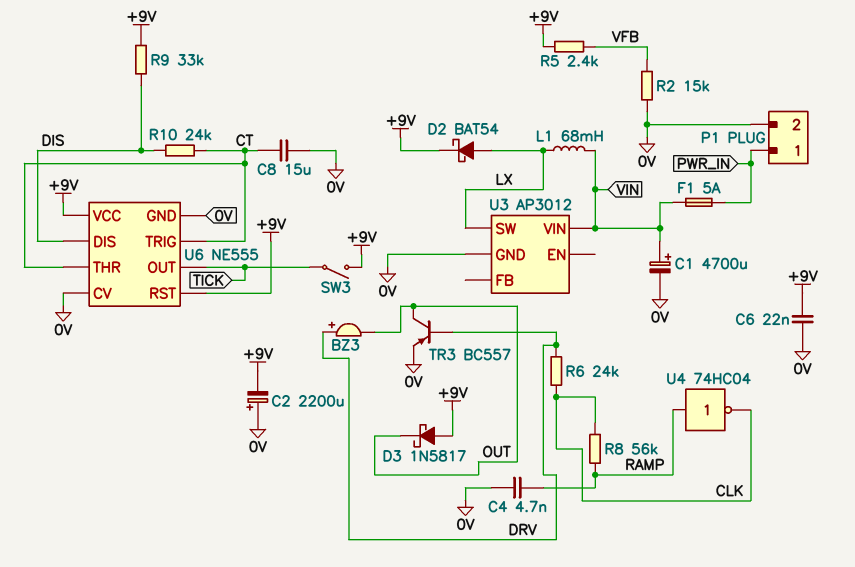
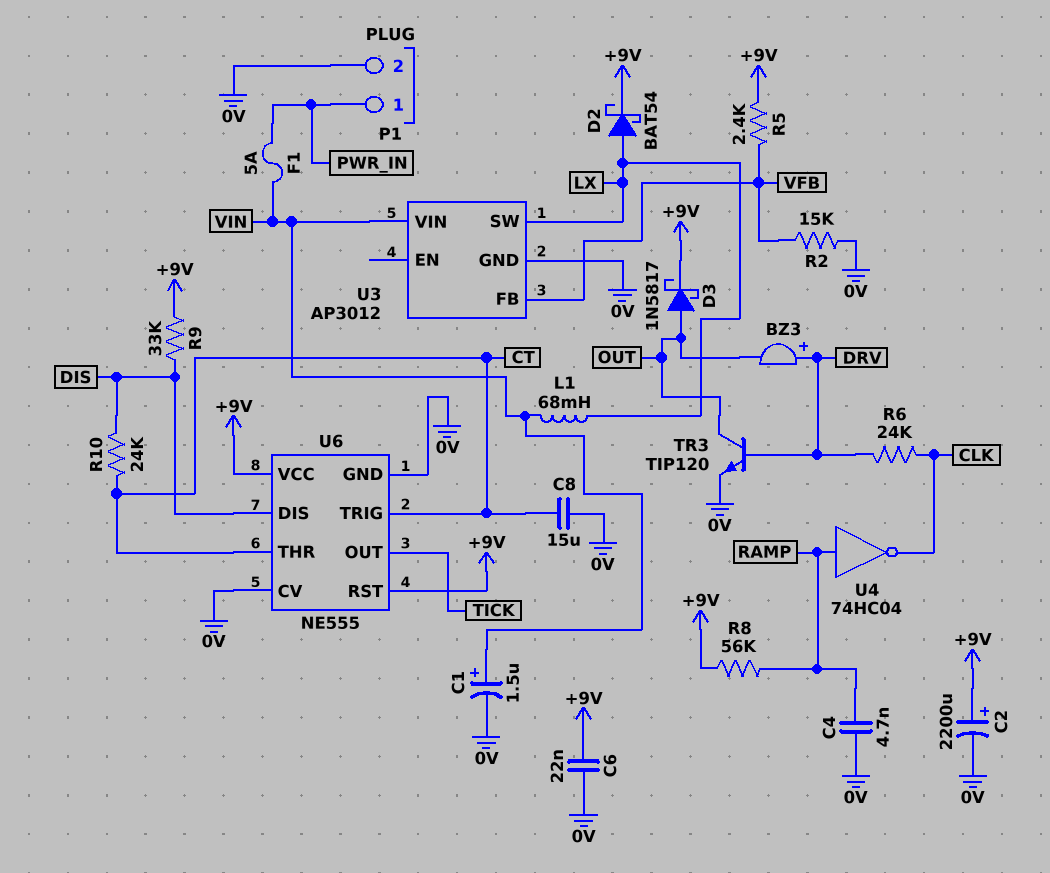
C1: 4700uF (plus VIN, minus 0V) -> 1.5uF (plus VIN, minus 0V)
C2: 2200uF (plus 0V, minus +9V) -> 2200uF (plus +9V, minus 0V)
D3: schottky 1N5817 (A +9V, K OUT) -> schottky 1N5817 (A OUT, K +9V)
R8: 56k (CLK, RAMP) -> 56k (+9V, RAMP)
SW3: switch (+9V, TICK) -> none
TR3: PNP BC557 (B DRV, C OUT, E 0V) -> NPN TIP120 (B DRV, C OUT, E 0V)
U3 pin FB: none -> VFB

